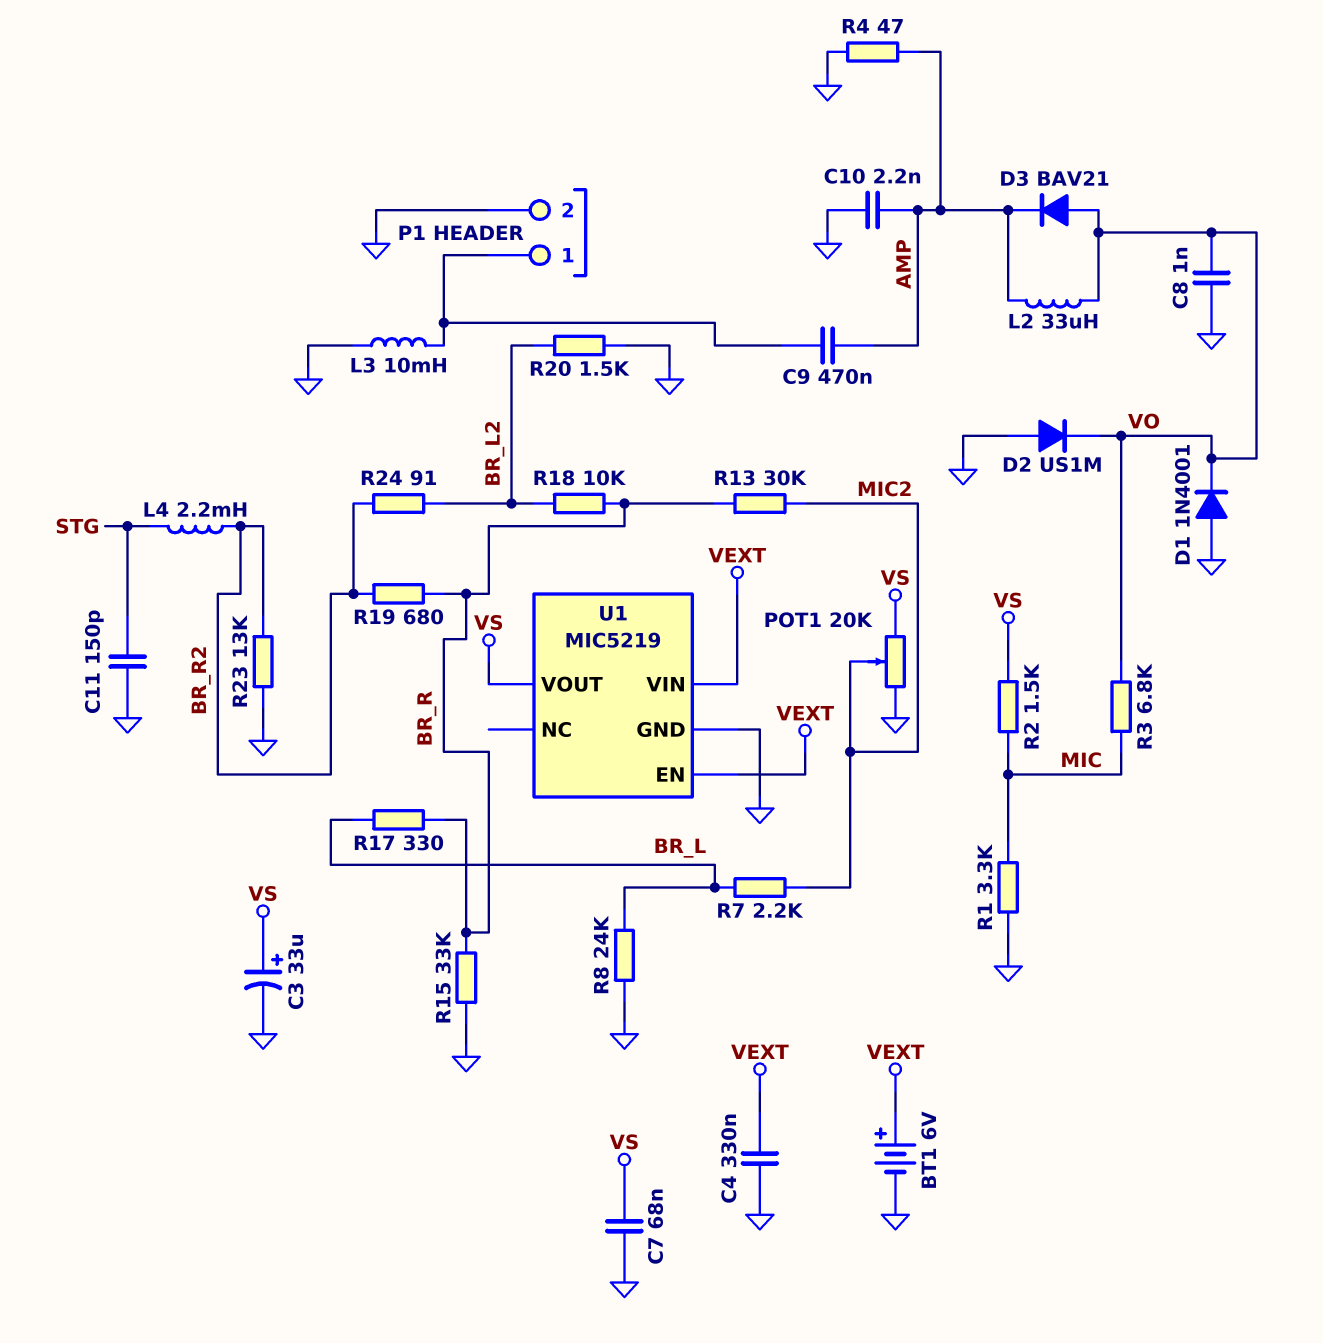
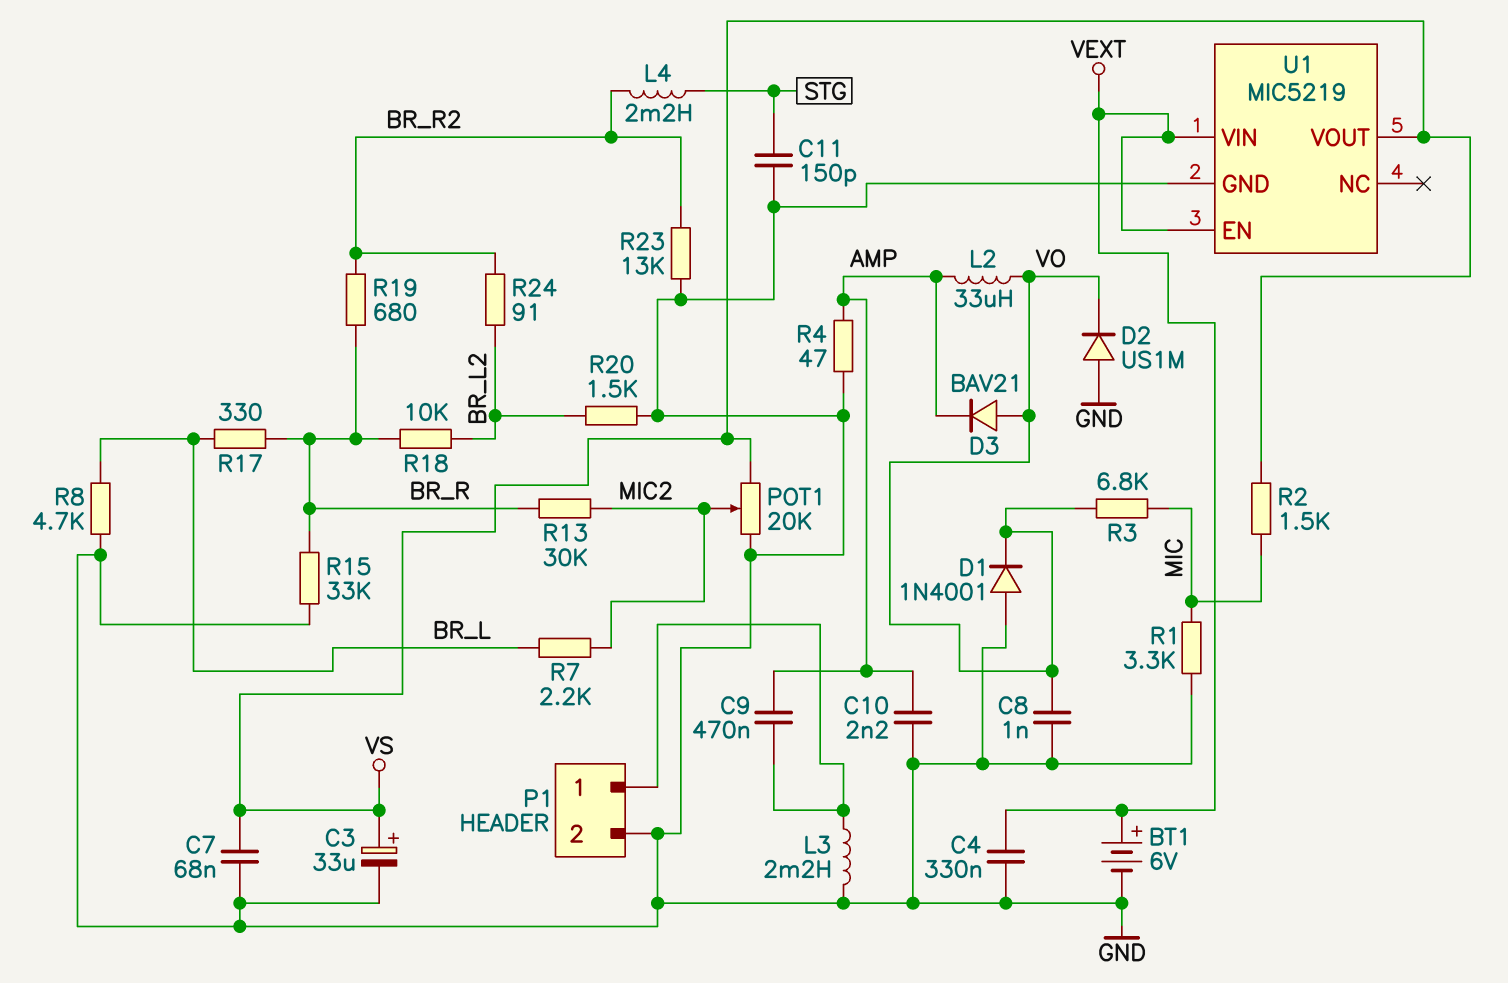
L3: 10mH (GND, P1/1) -> 2.2mH (GND, P1/1)
R8: 24k (BR_L, GND) -> 4.7k (BR_L, GND)

